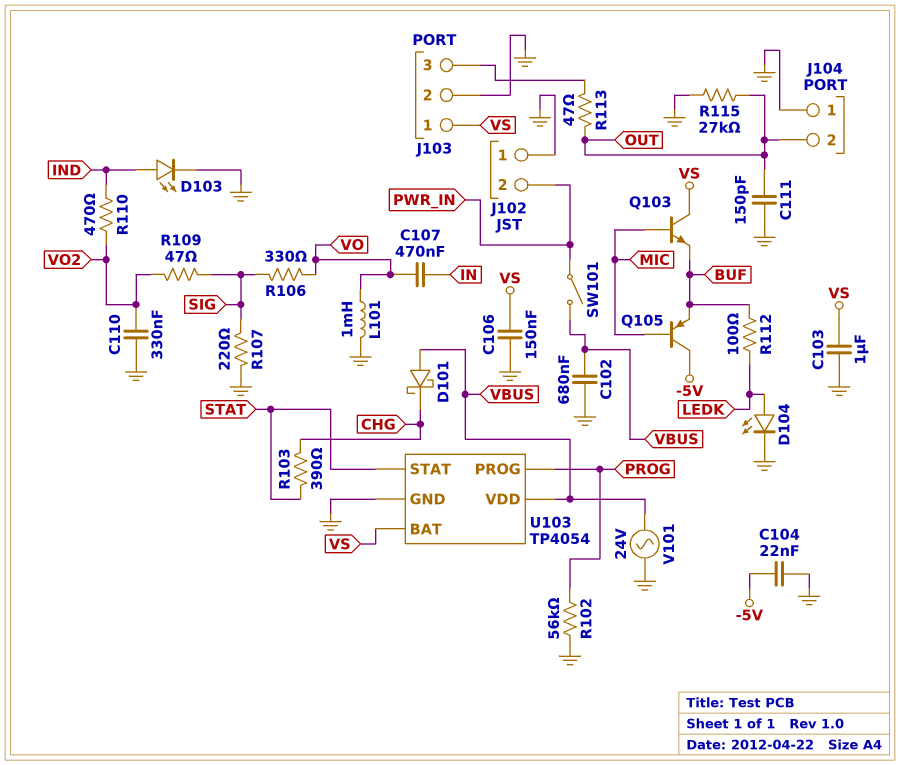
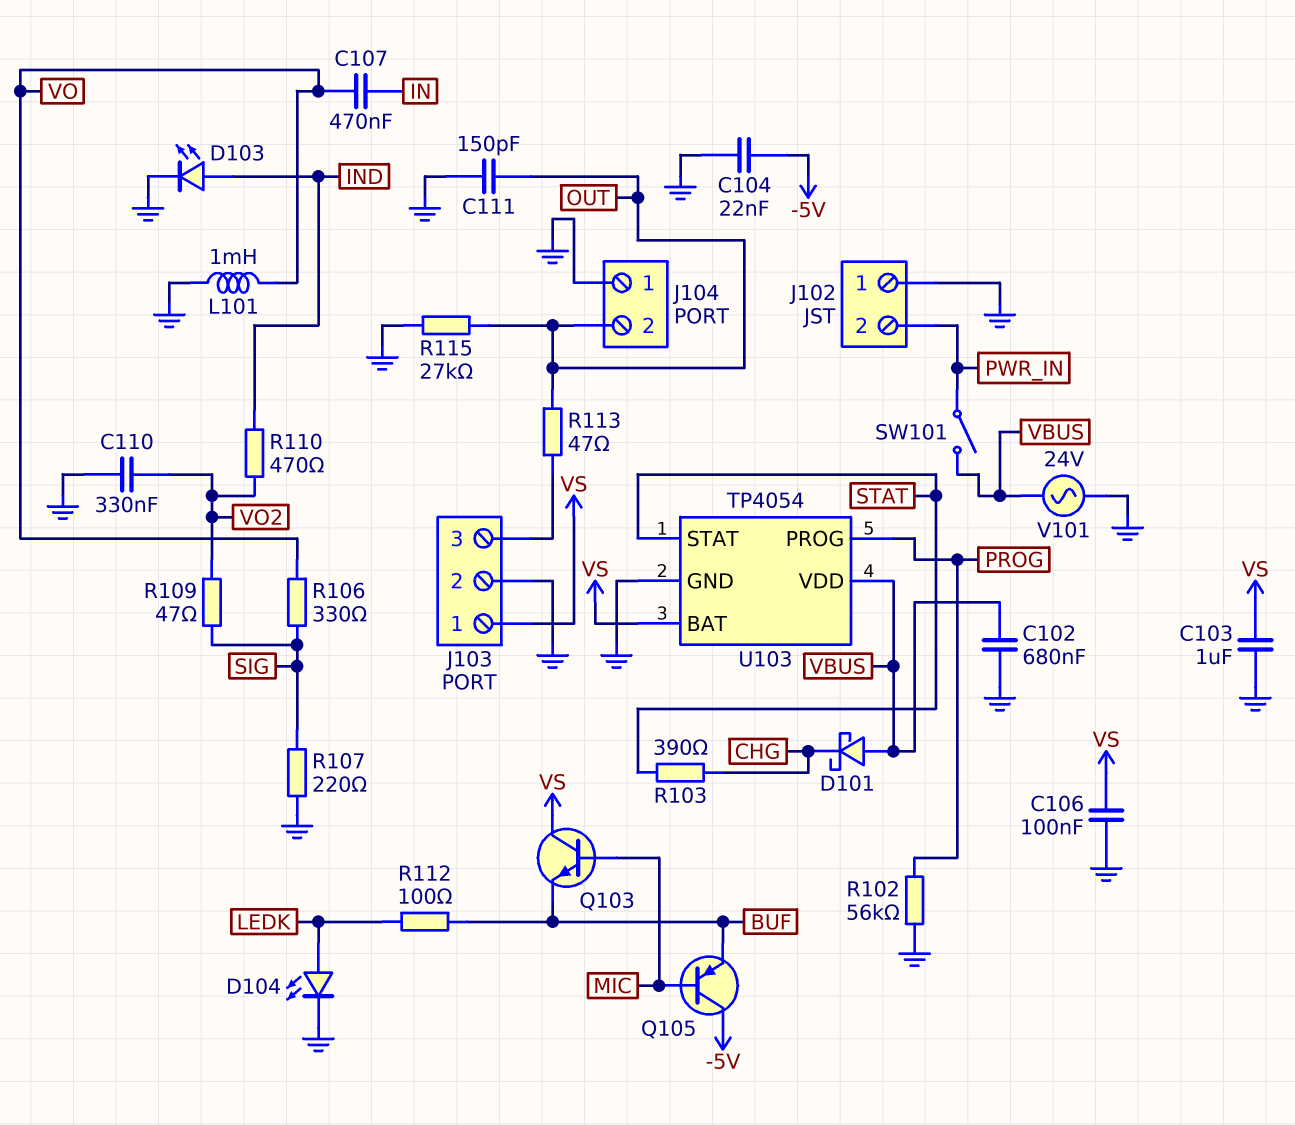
C106: 150nF (GND, VS) -> 100nF (GND, VS)

